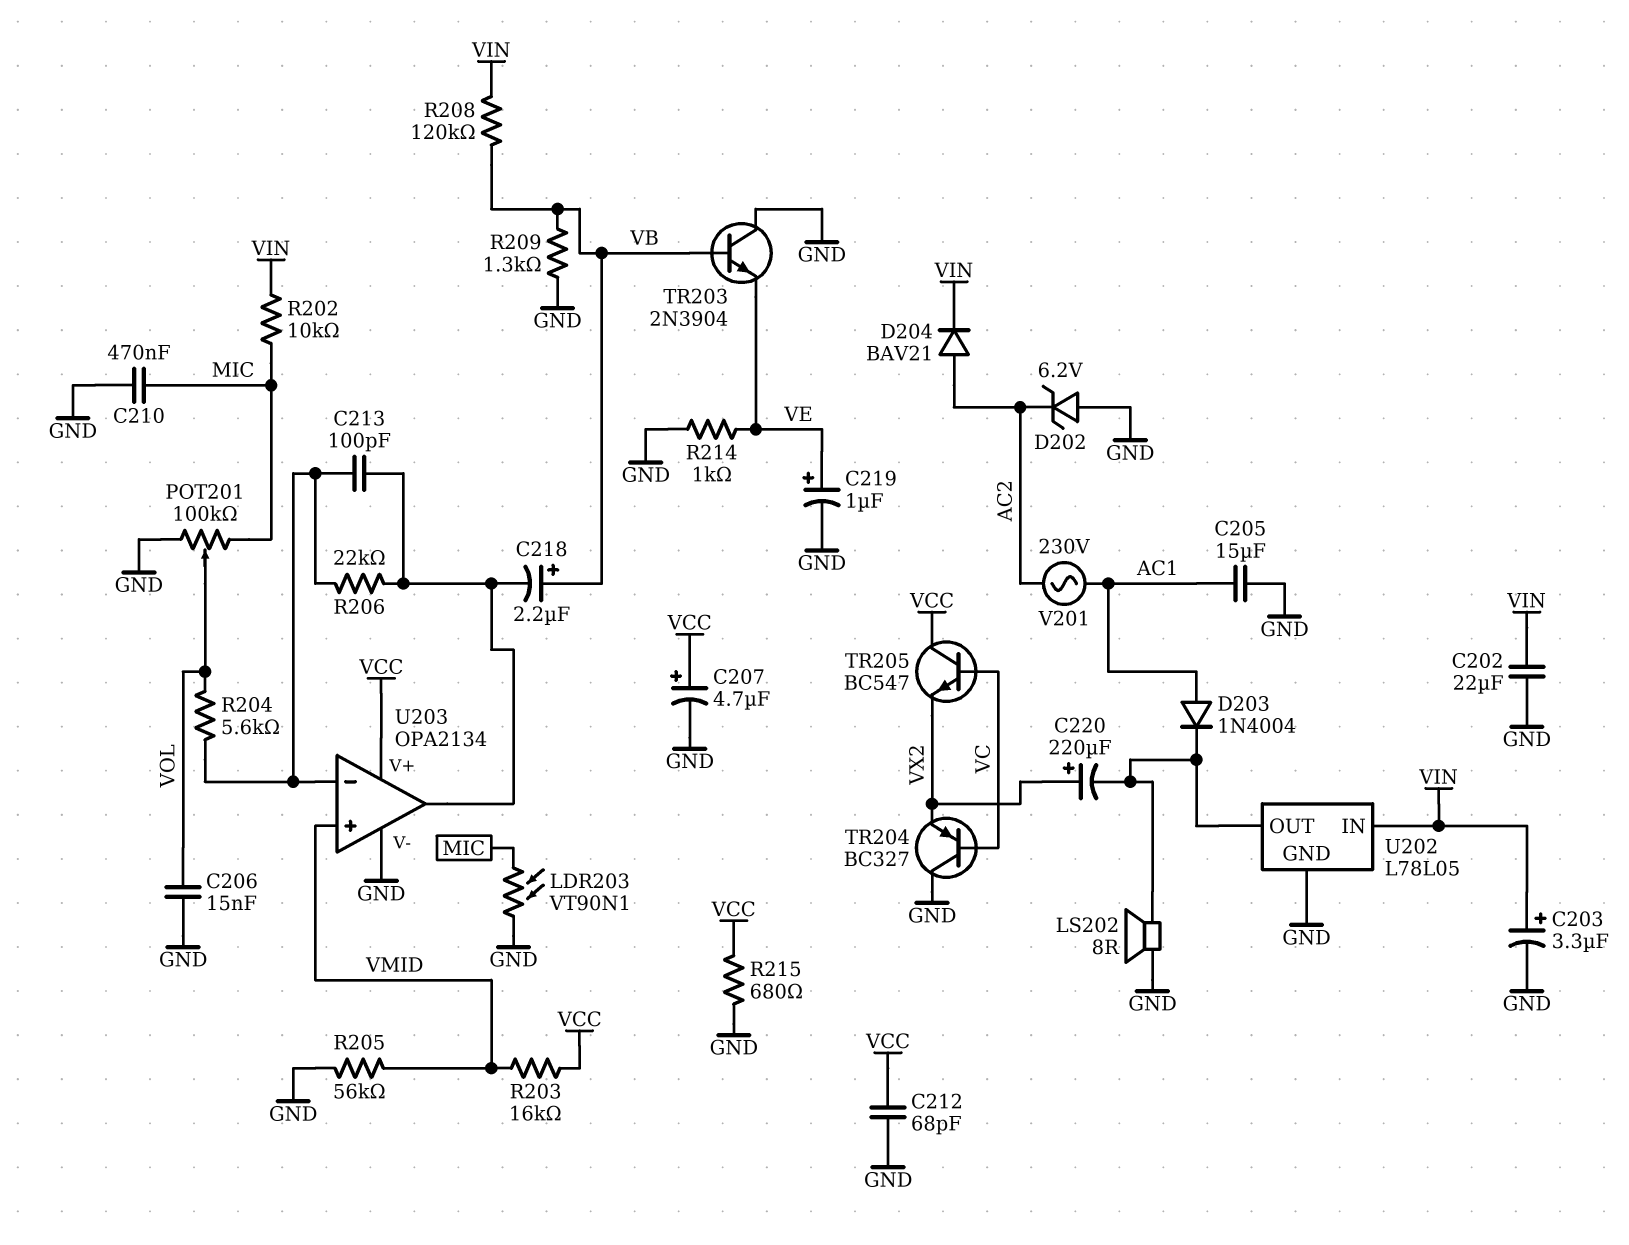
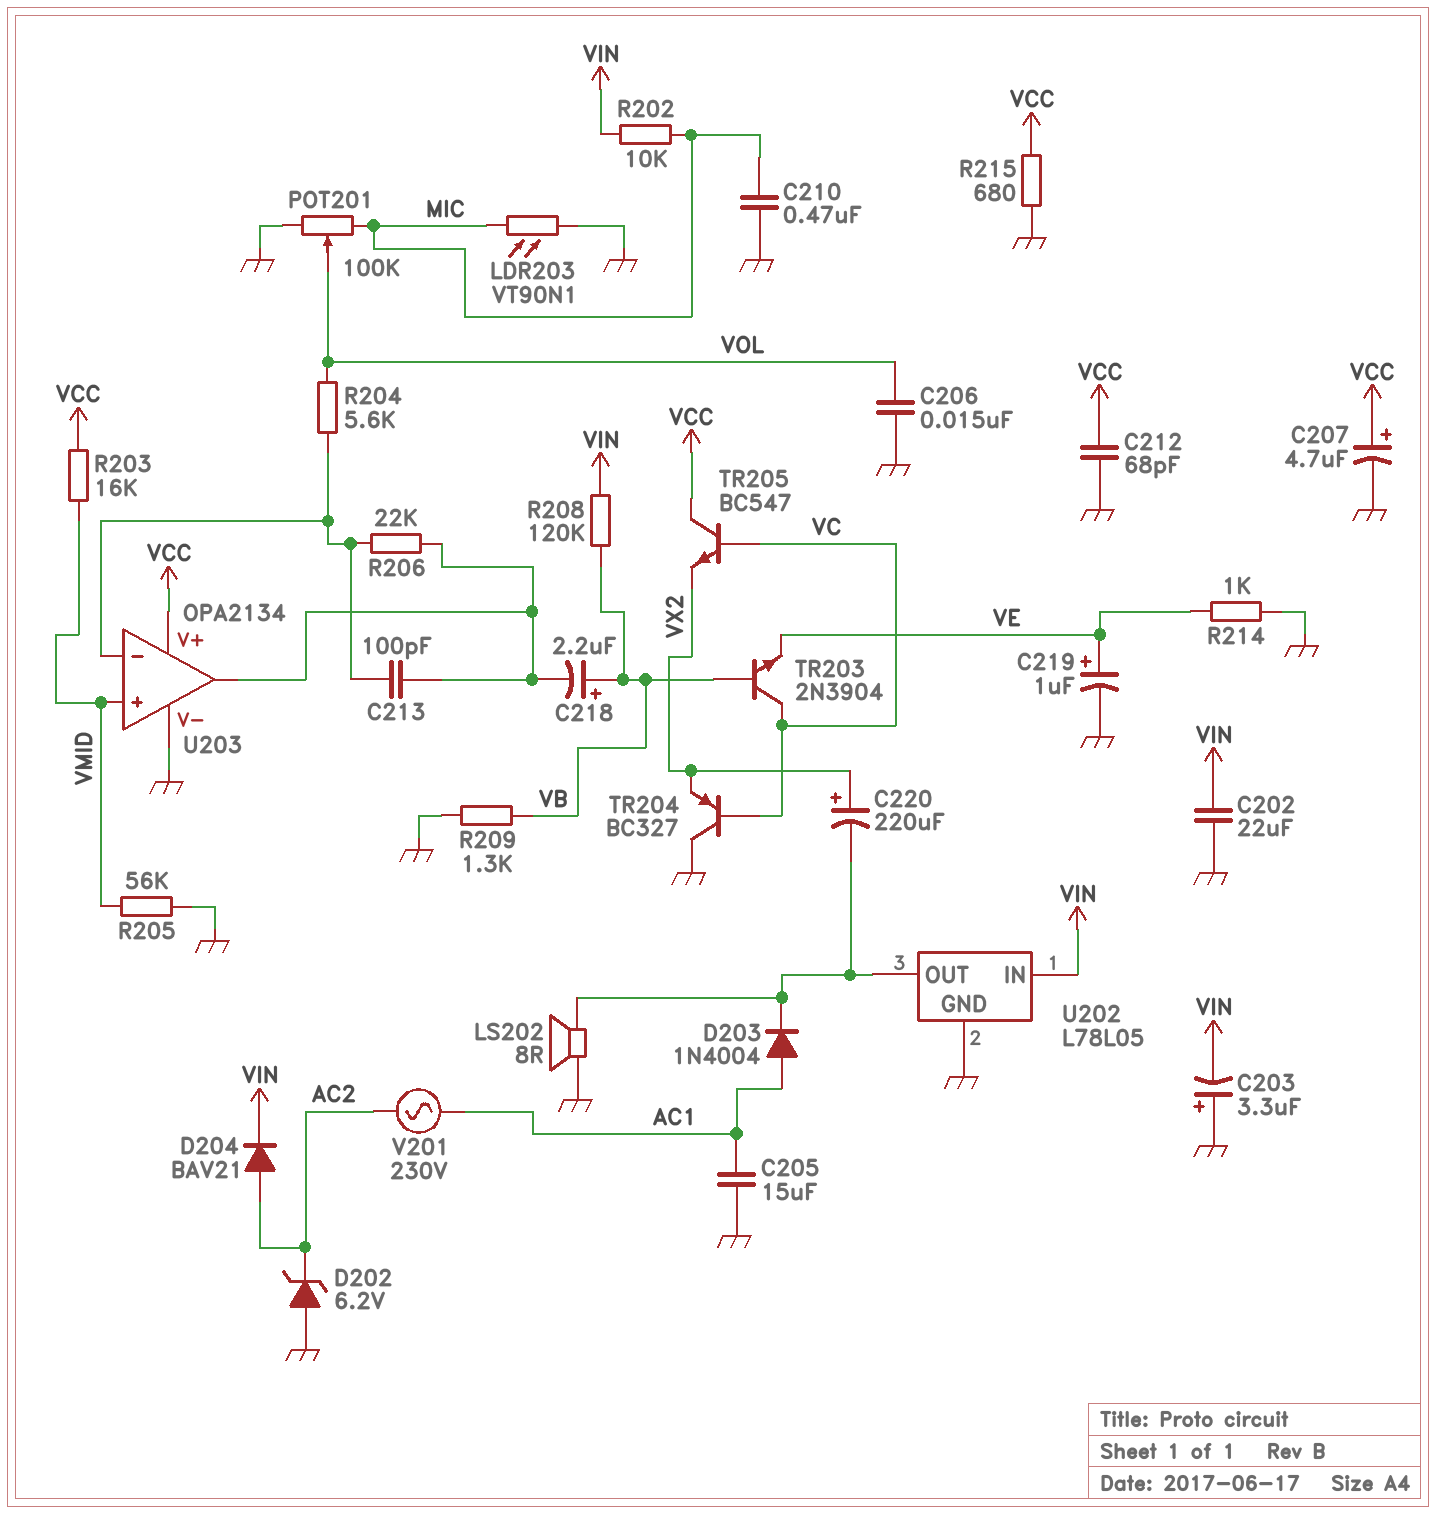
C203: 3.3uF (plus VIN, minus GND) -> 3.3uF (plus GND, minus VIN)
TR203: NPN 2N3904 (B VB, C GND, E VE) -> NPN 2N3904 (B VB, C VC, E VE)

